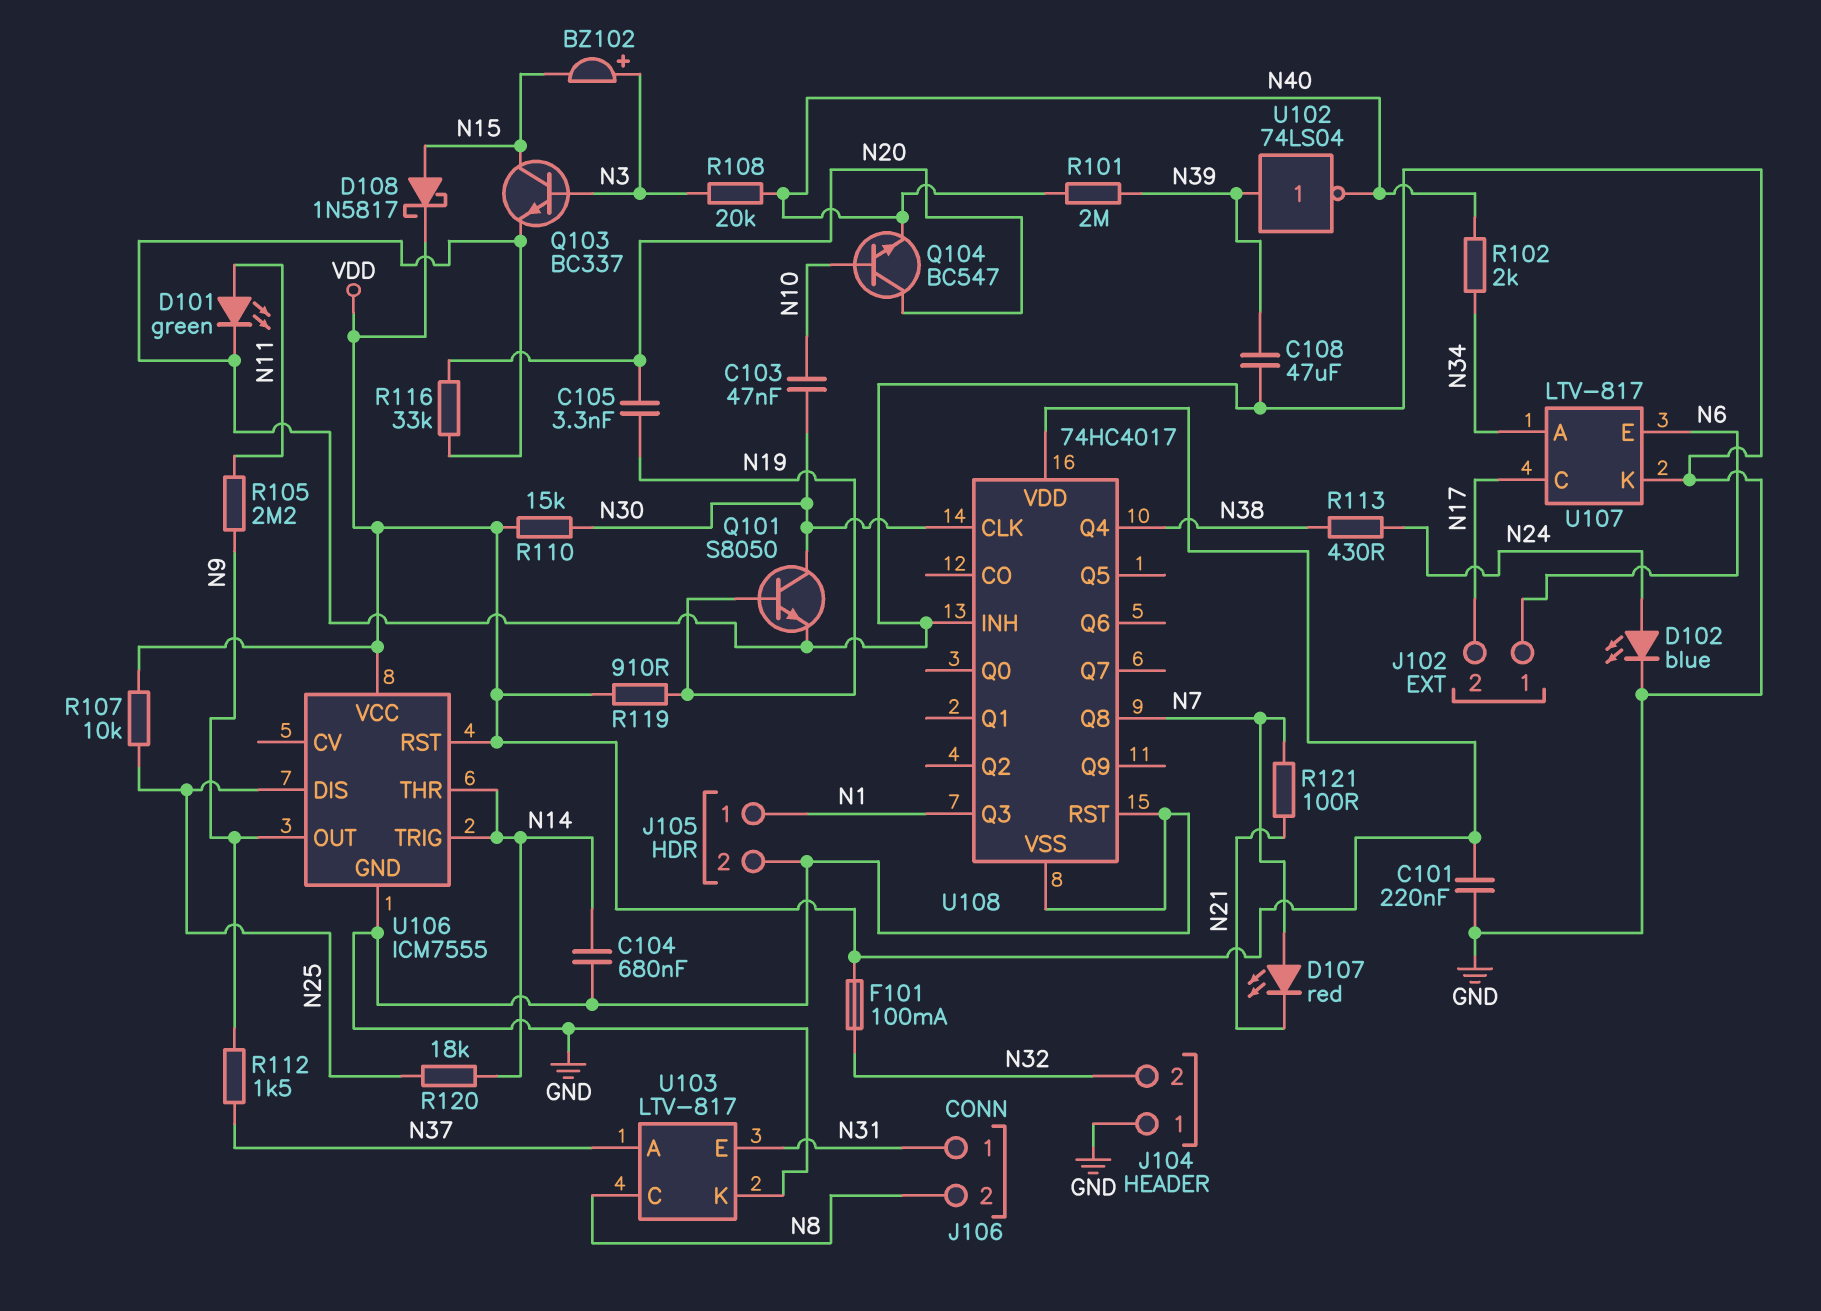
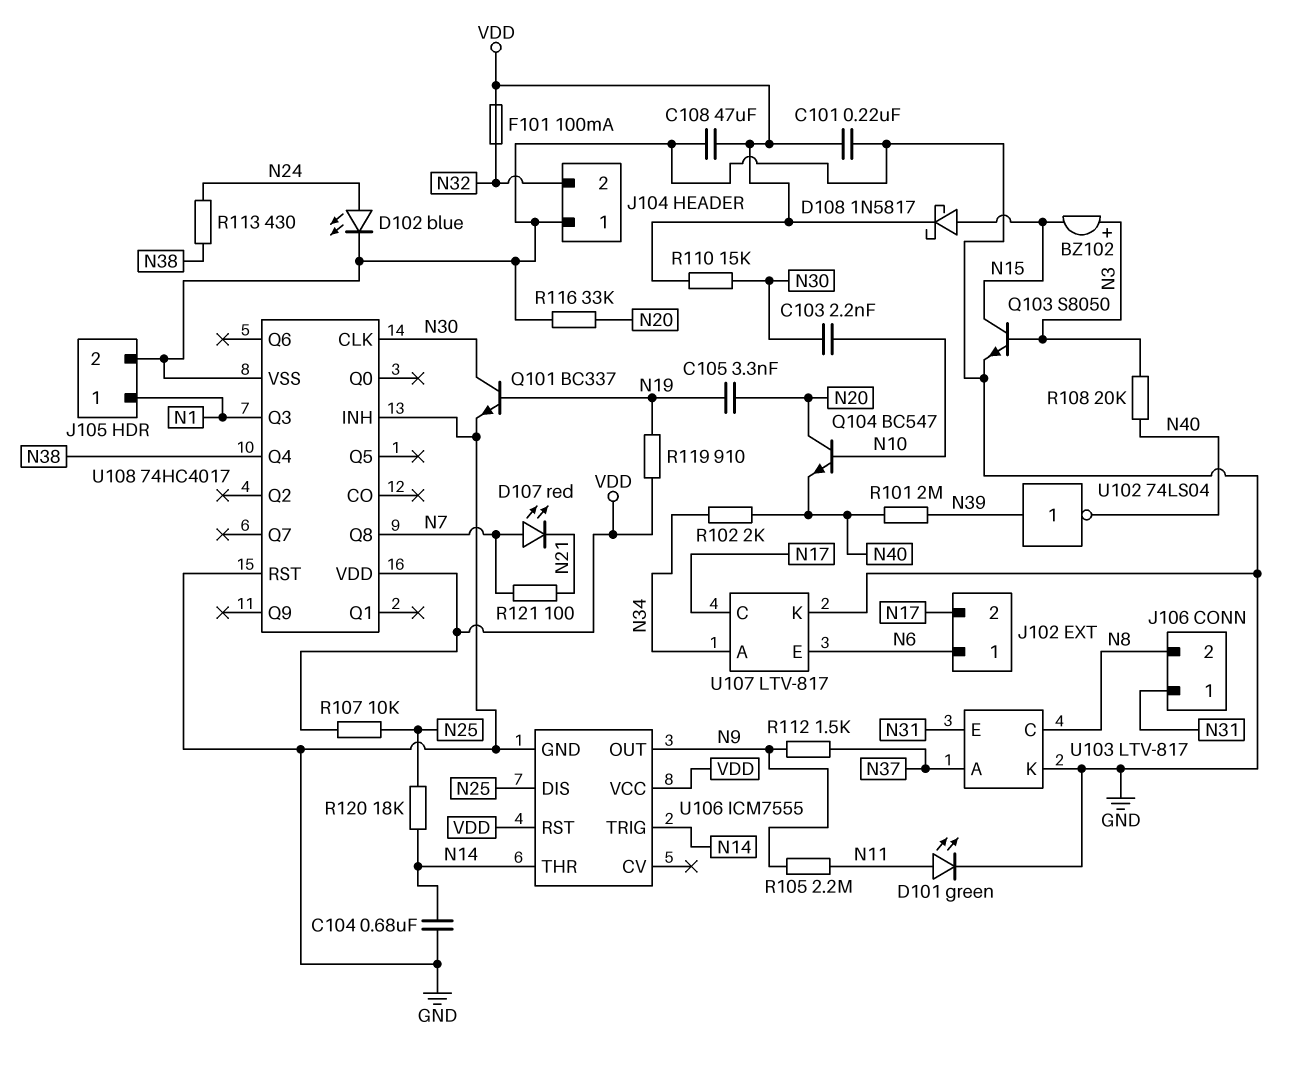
C103: 47nF (N10, N30) -> 2.2nF (N10, N30)
C108: 47uF (GND, N39) -> 47uF (GND, VDD)
Q101: NPN S8050 (B N19, C N30, E GND) -> NPN BC337 (B N19, C N30, E GND)
Q103: NPN BC337 (B N3, C N15, E GND) -> NPN S8050 (B N3, C N15, E GND)

